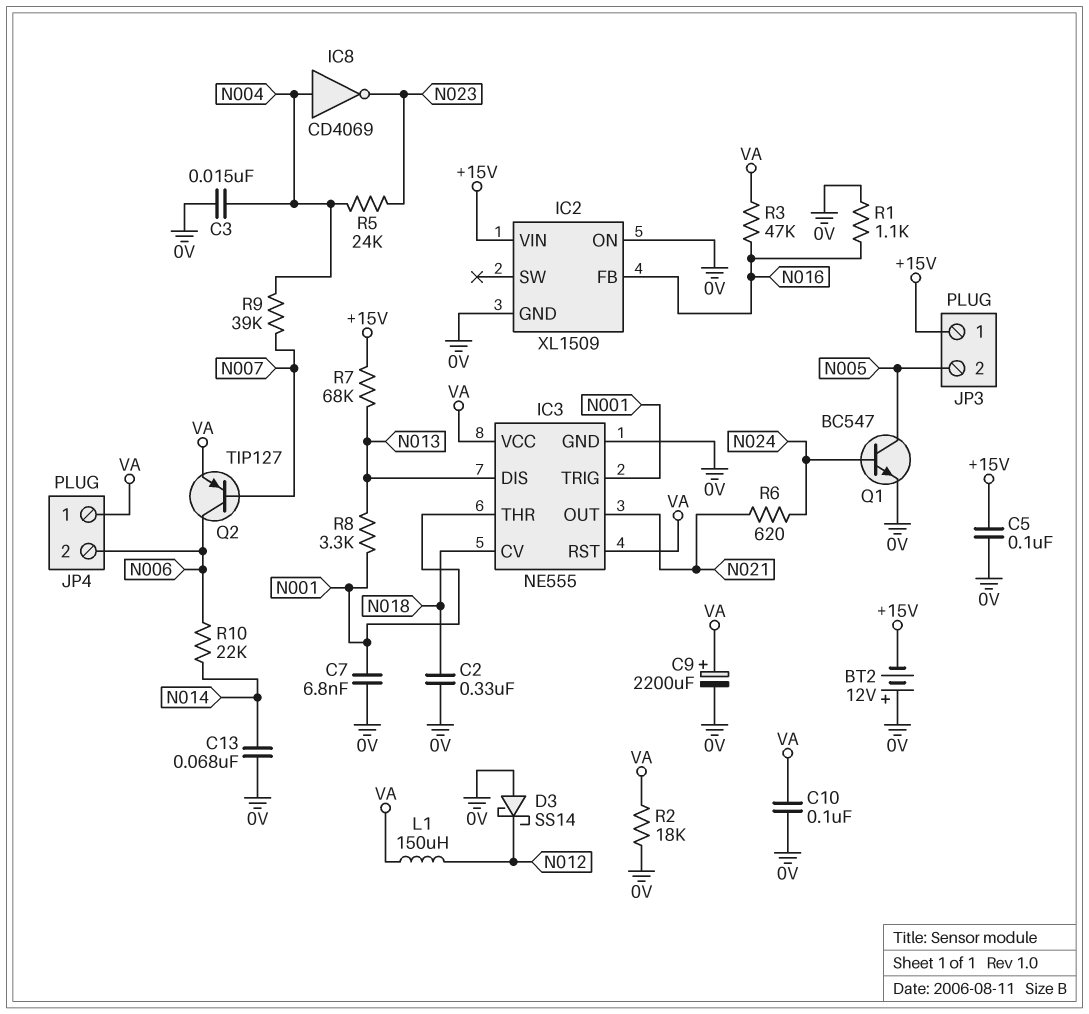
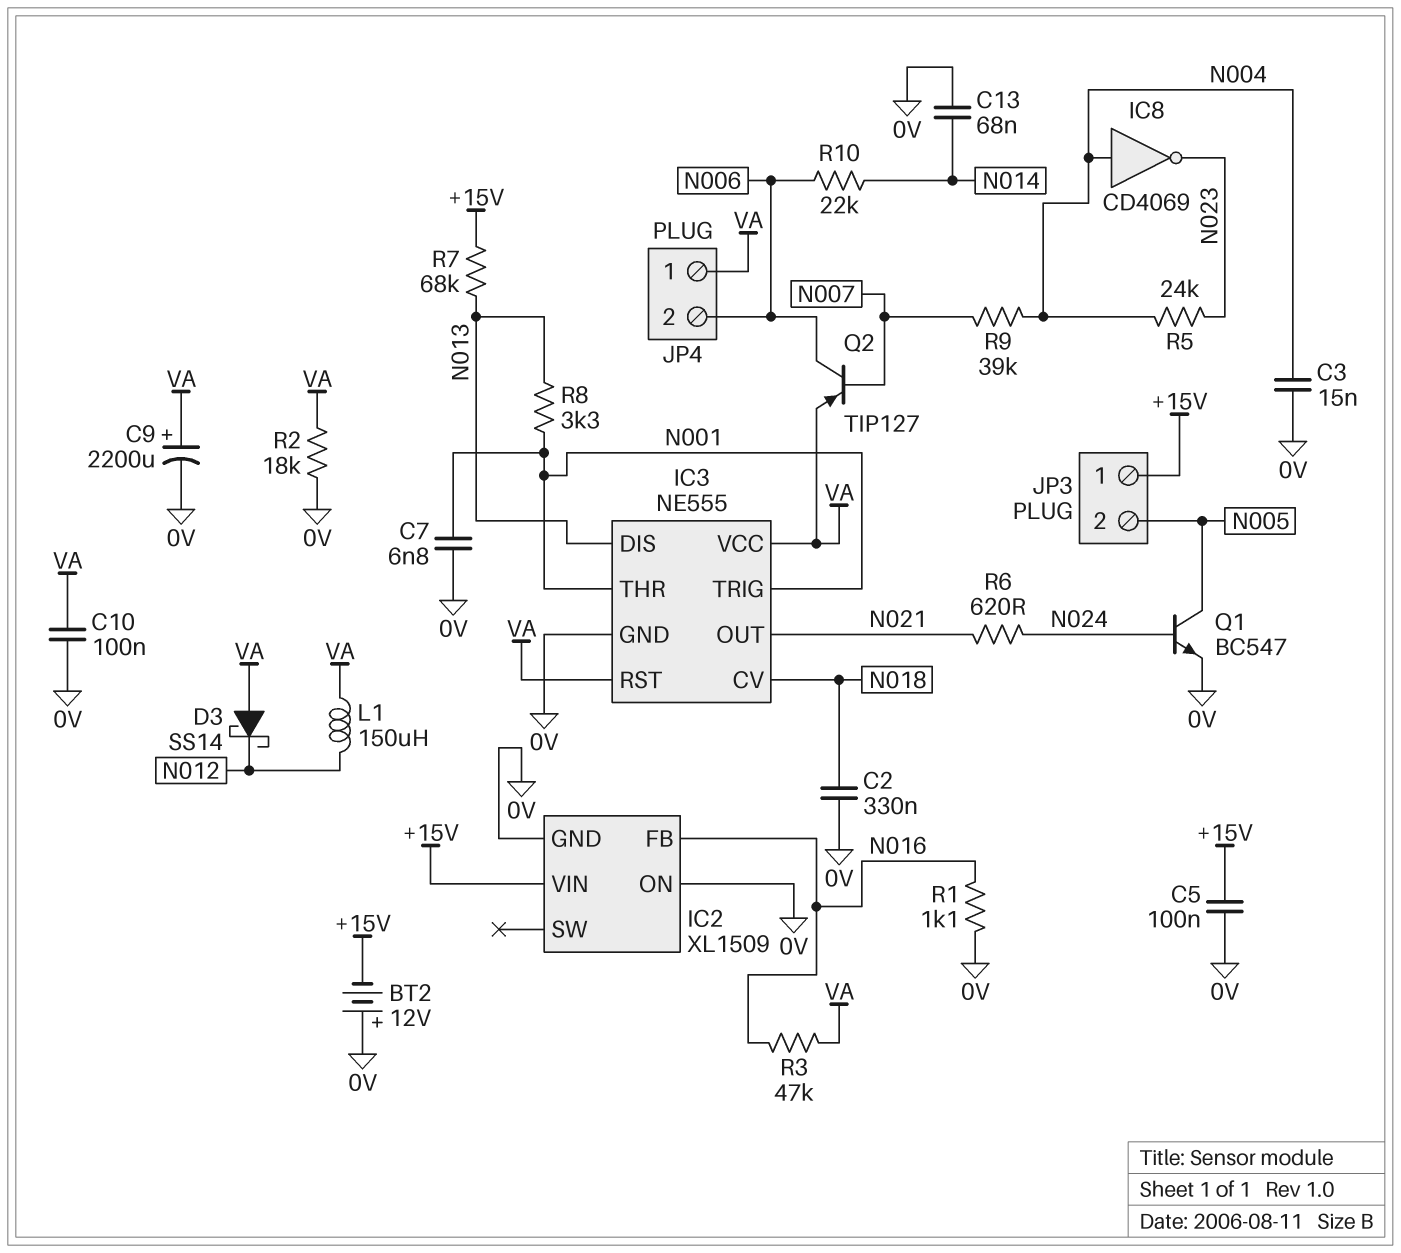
D3: schottky SS14 (A 0V, K N012) -> schottky SS14 (A VA, K N012)

